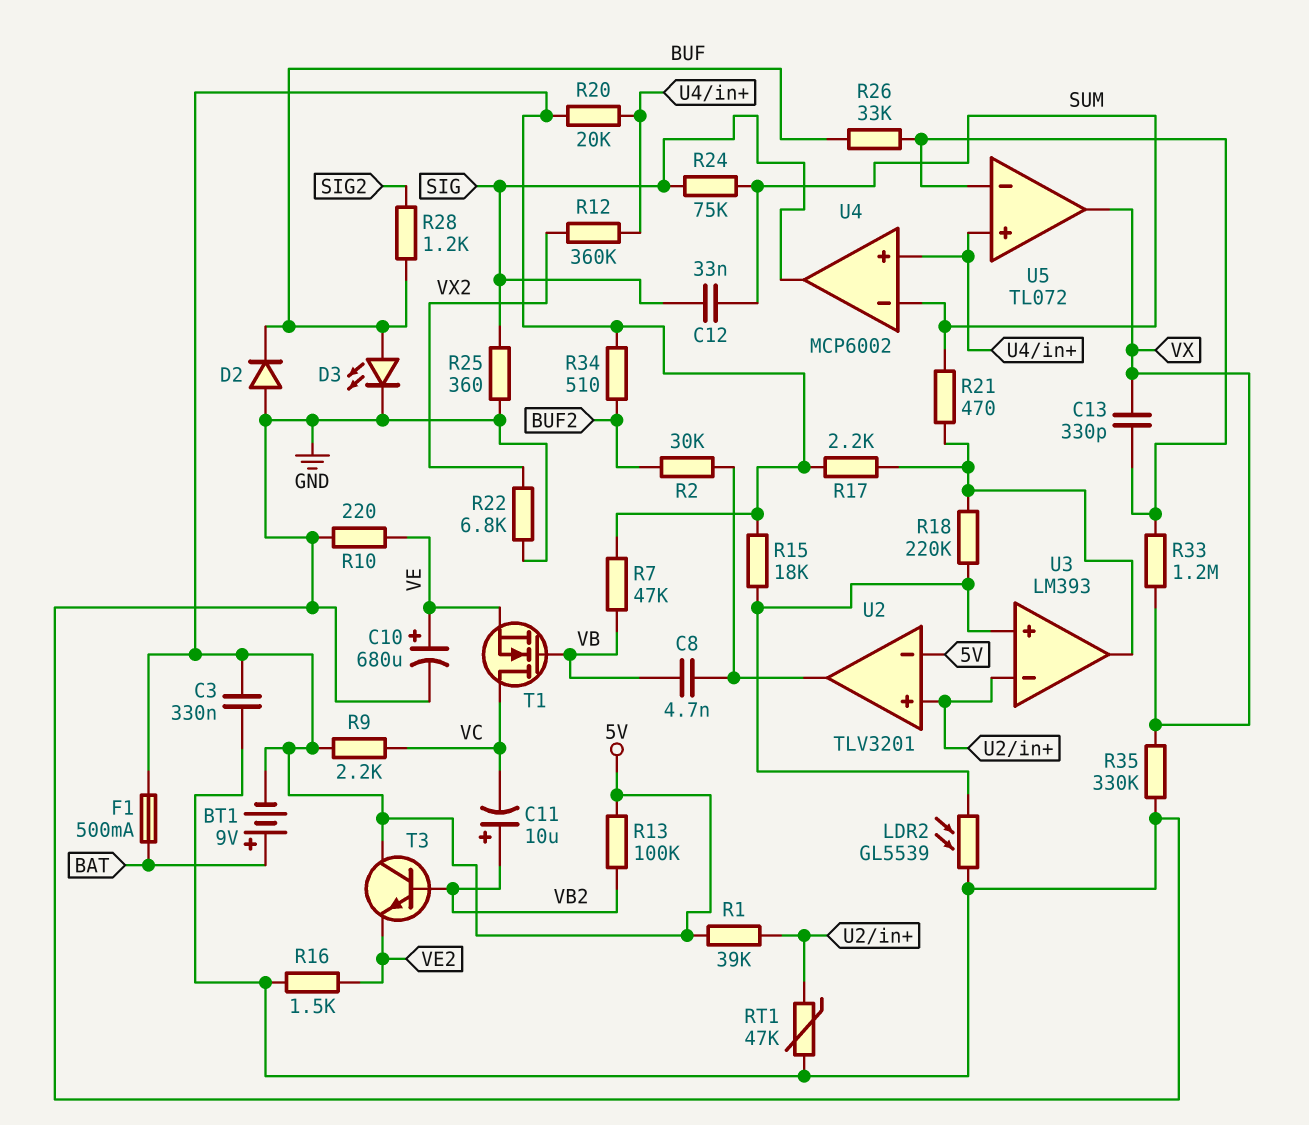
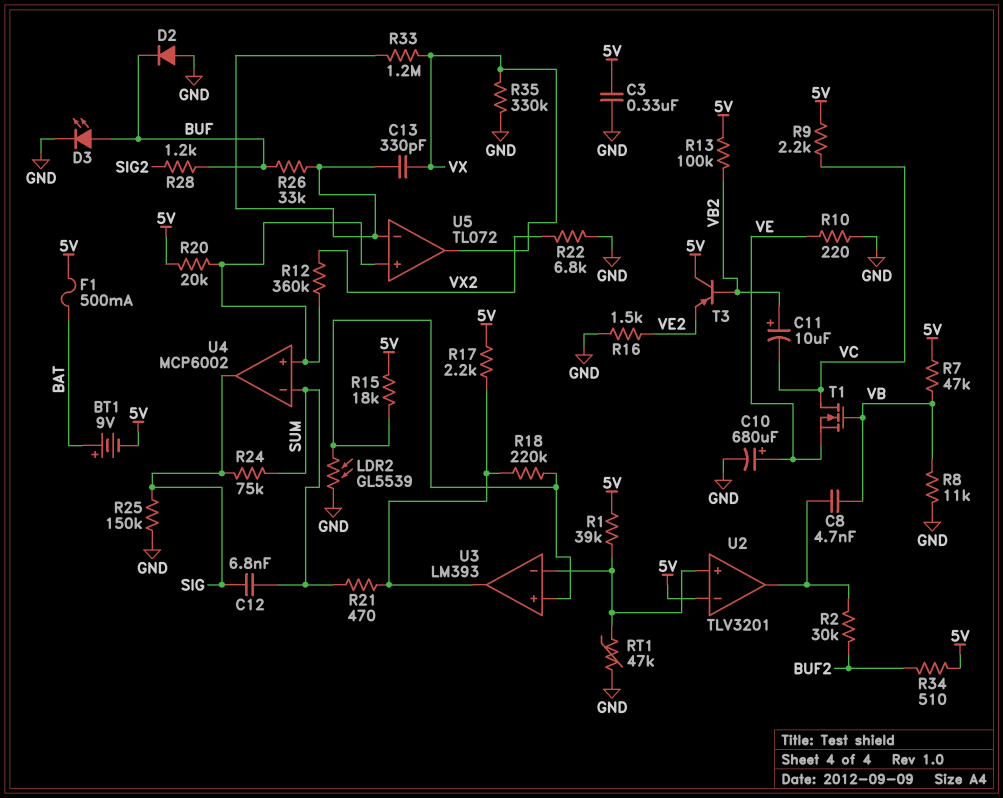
C12: 33nF (SIG, SUM) -> 6.8nF (SIG, SUM)
R8: none -> 11k (GND, VB)
R25: 360 (GND, SIG) -> 150k (GND, SIG)
T3: NPN (B VB2, C 5V, E VE2) -> PNP (B VB2, C 5V, E VE2)

